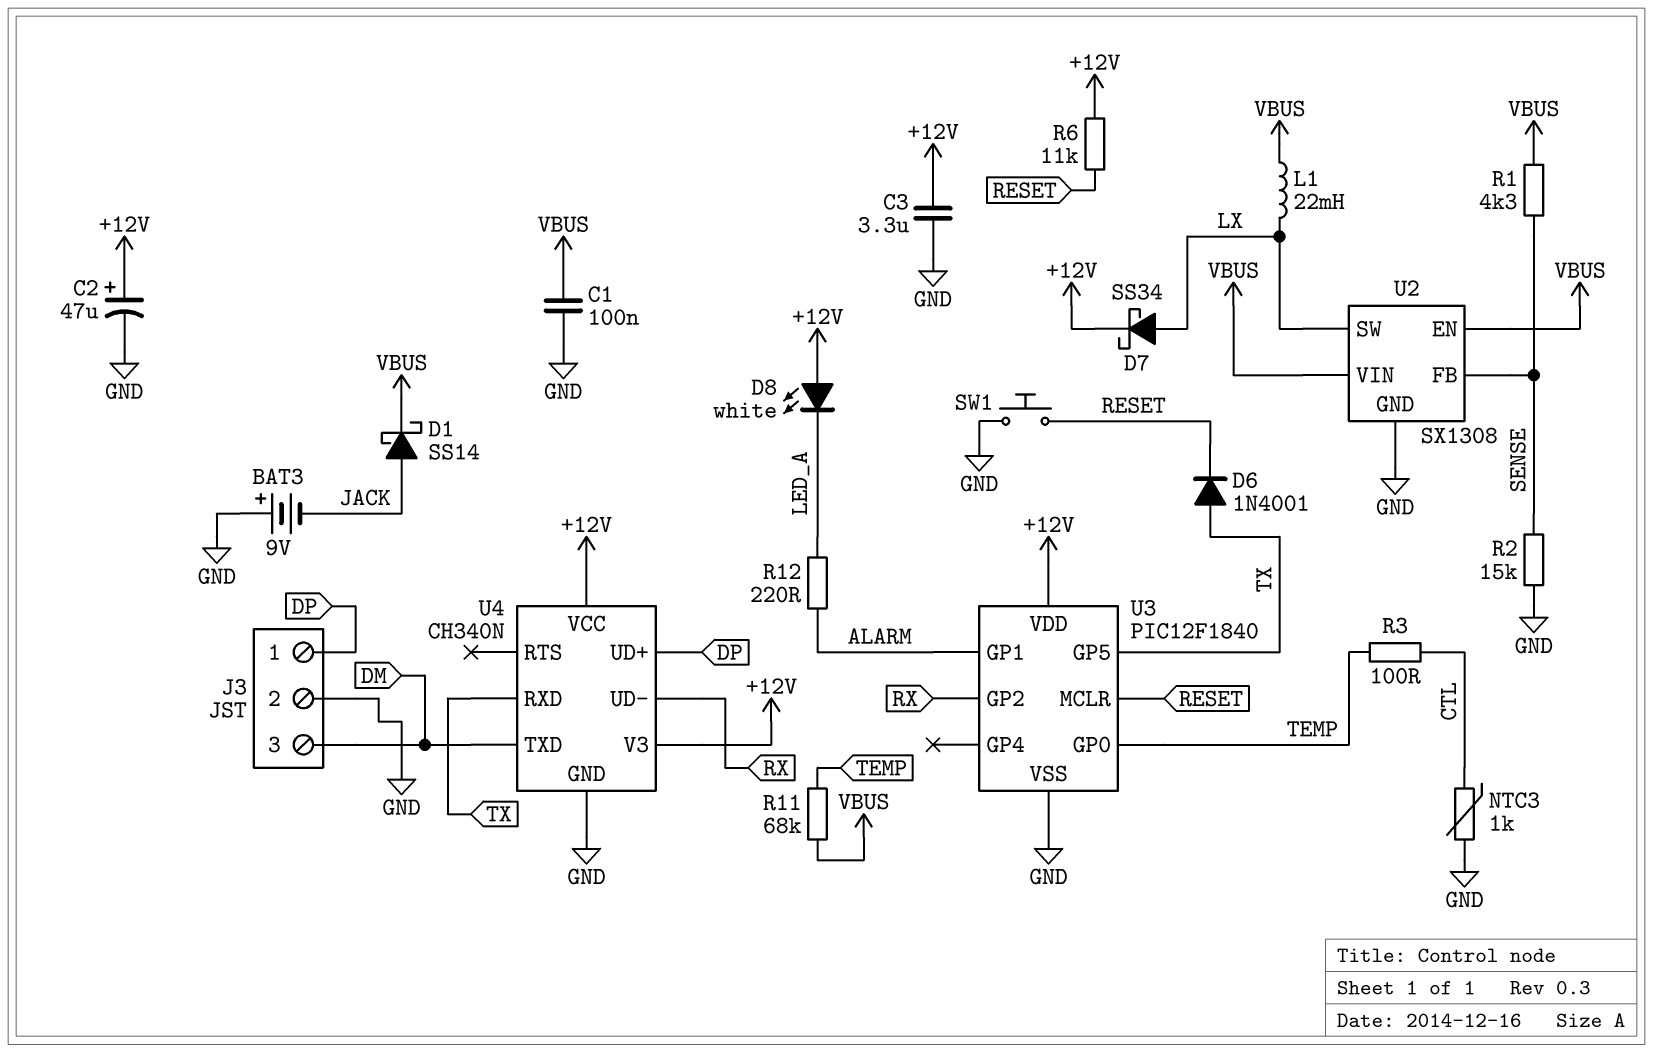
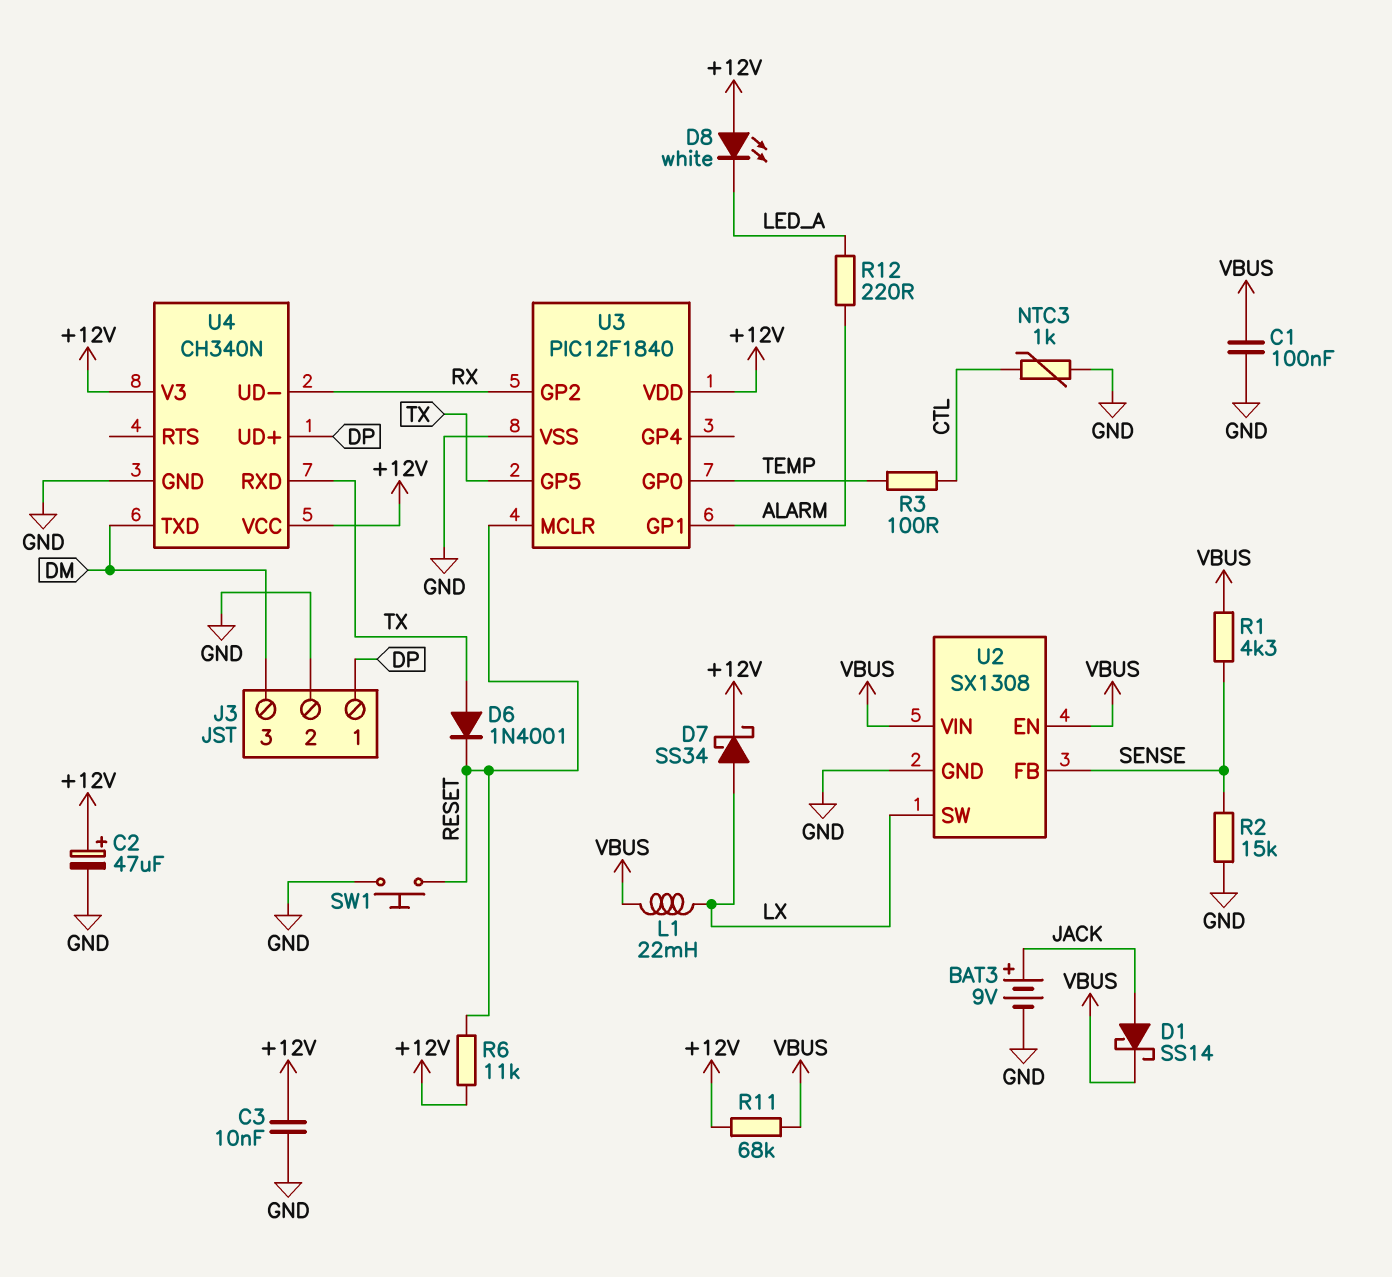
BAT3: 9V (plus GND, minus JACK) -> 9V (plus JACK, minus GND)
C3: 3.3uF (+12V, GND) -> 10nF (+12V, GND)
R11: 68k (TEMP, VBUS) -> 68k (+12V, VBUS)

